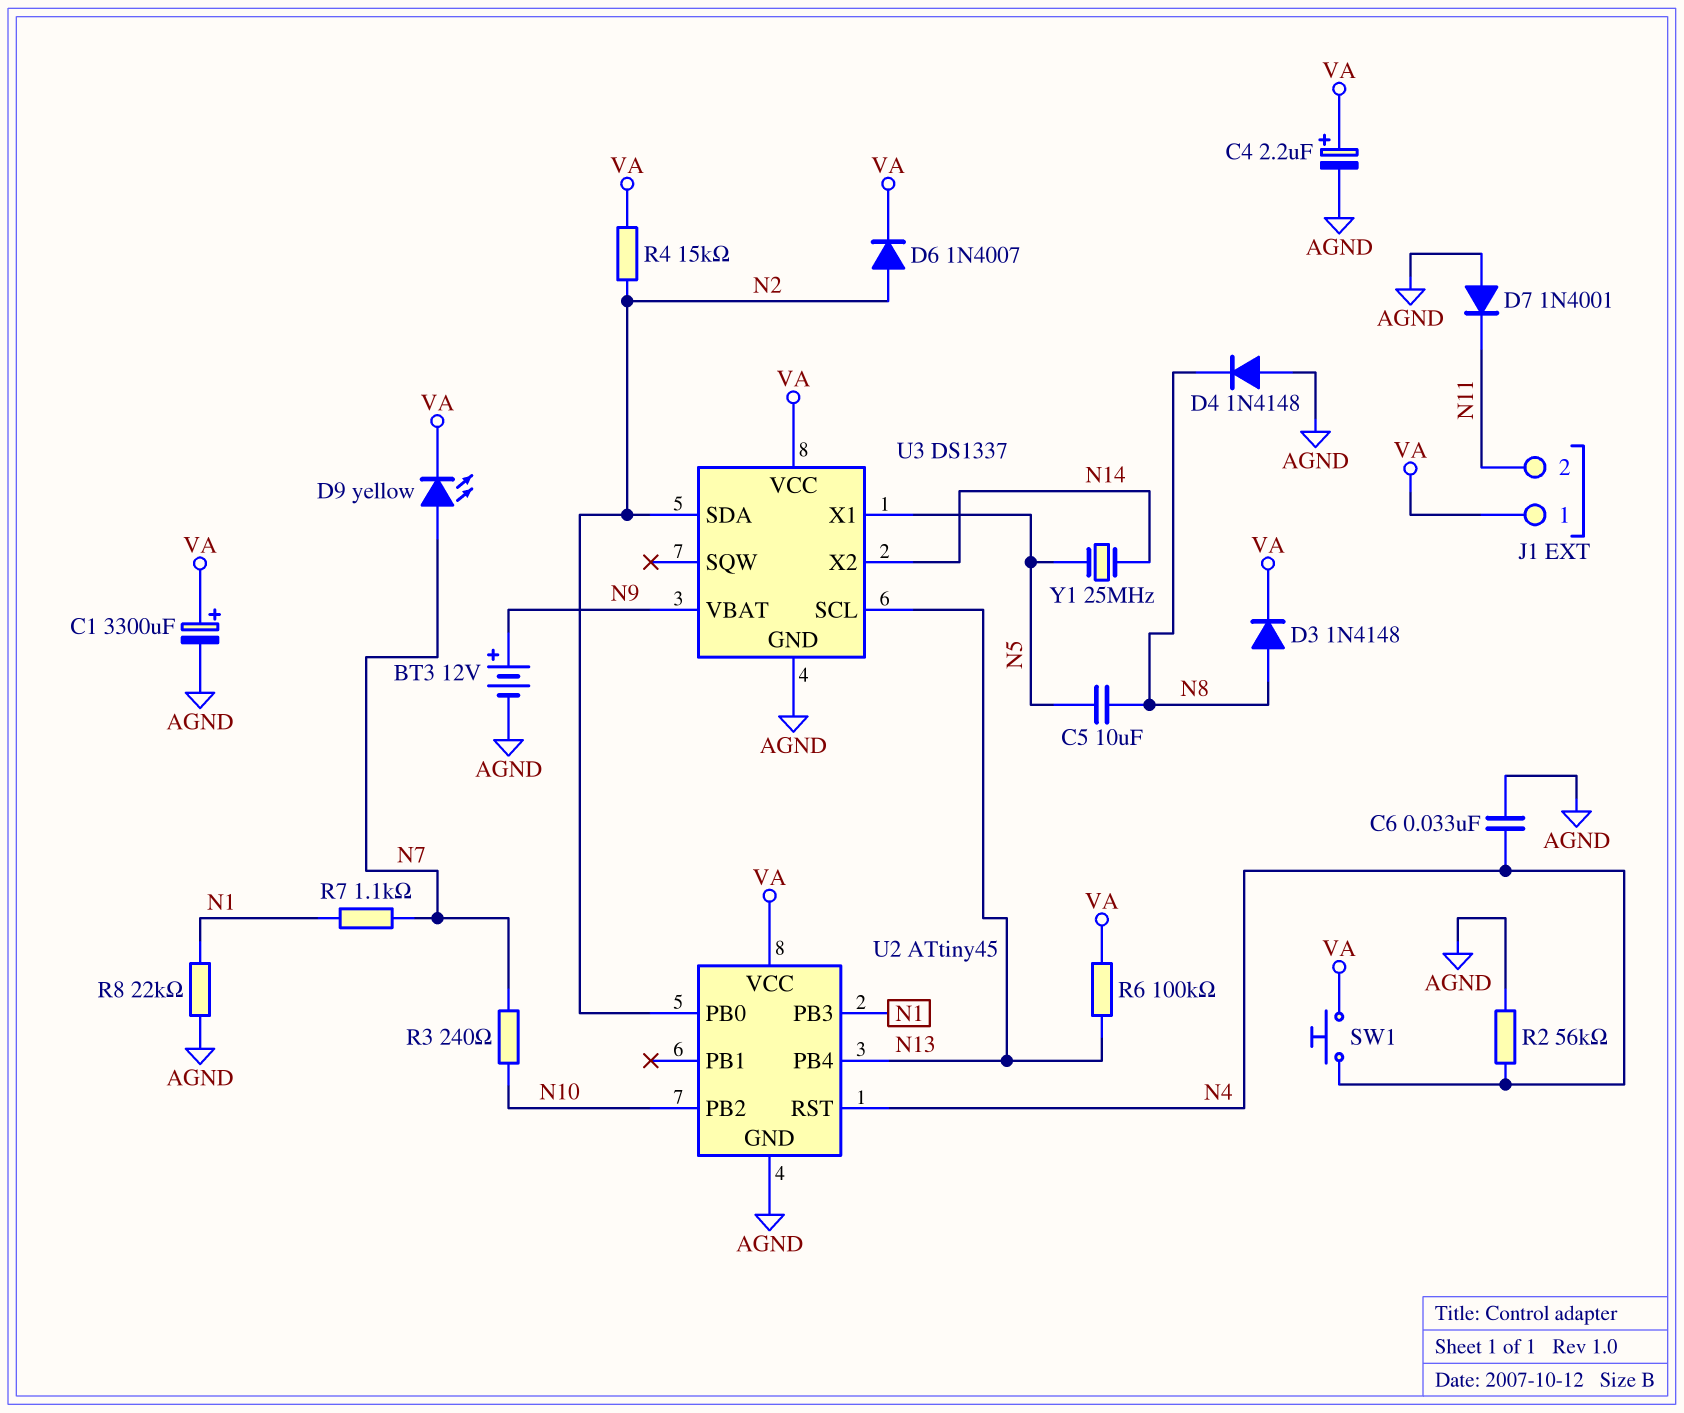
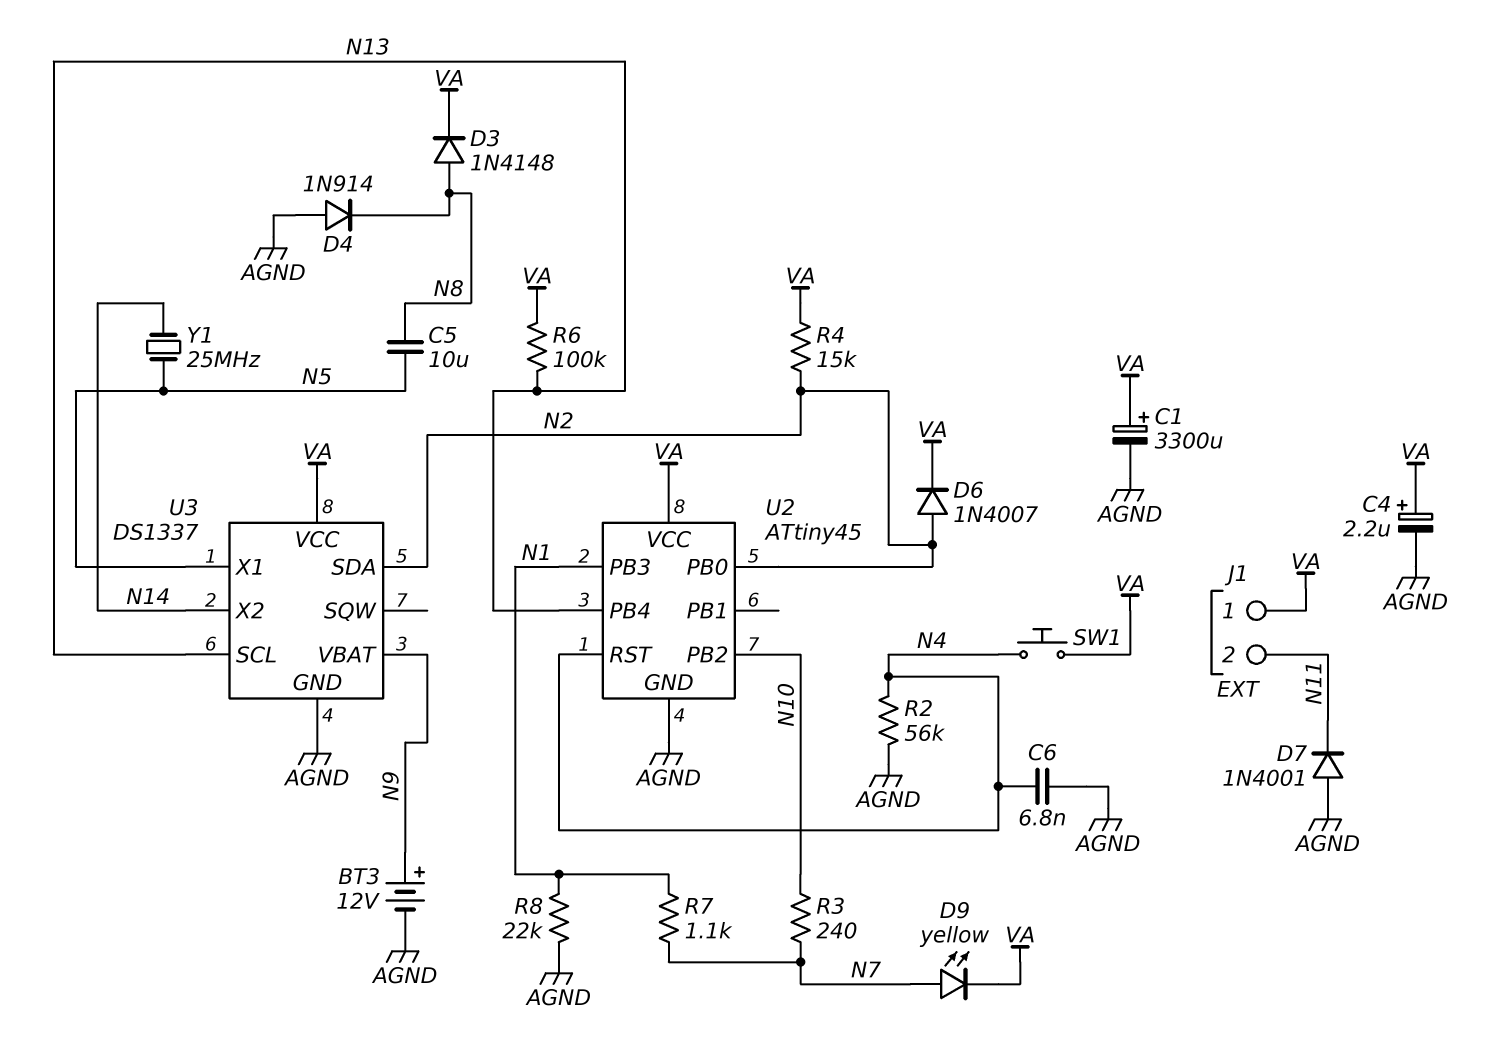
C6: 33nF (AGND, N4) -> 6.8nF (AGND, N4)
D4: diode 1N4148 (A AGND, K N8) -> diode 1N914 (A AGND, K N8)

